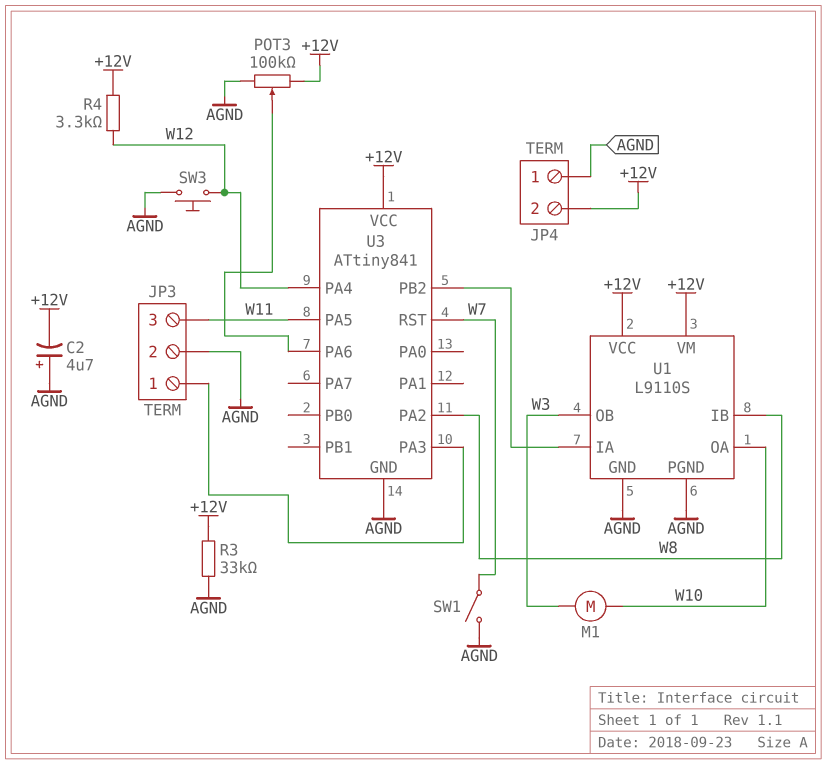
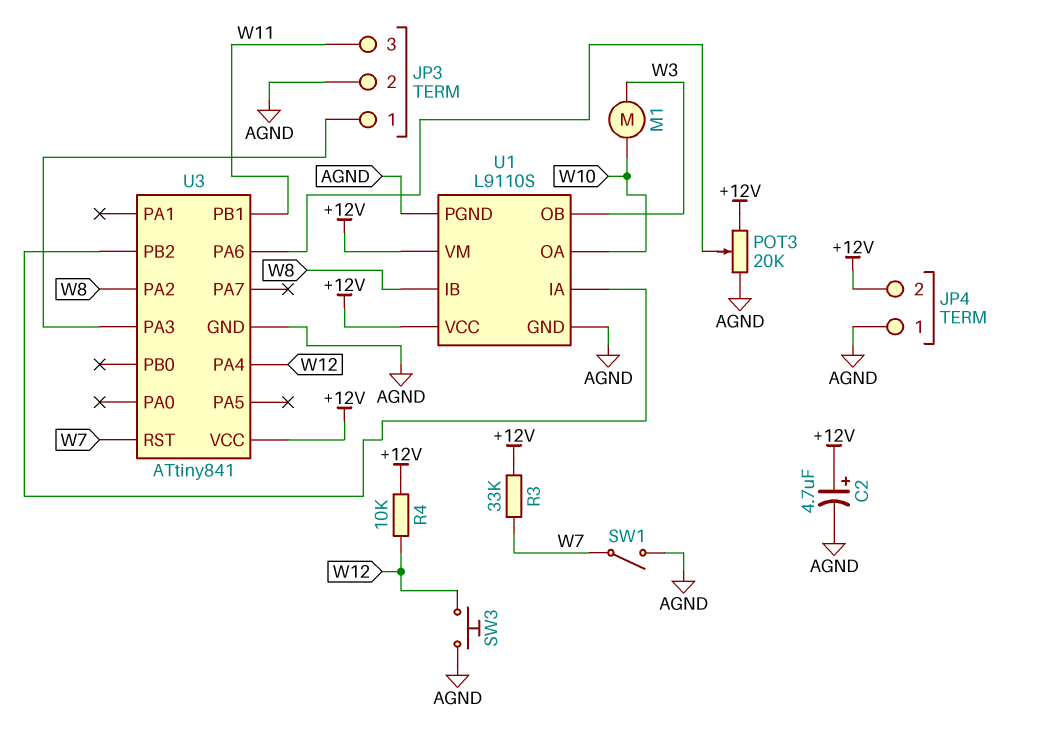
C2: 4.7uF (plus AGND, minus +12V) -> 4.7uF (plus +12V, minus AGND)
POT3: 100k (+12V, AGND, wiper U3/PA6) -> 20k (+12V, AGND, wiper U3/PA6)
R3: 33k (+12V, AGND) -> 33k (+12V, W7)
R4: 3.3k (+12V, W12) -> 10k (+12V, W12)
U3 pin PA5: W11 -> none
U3 pin PB1: none -> W11

